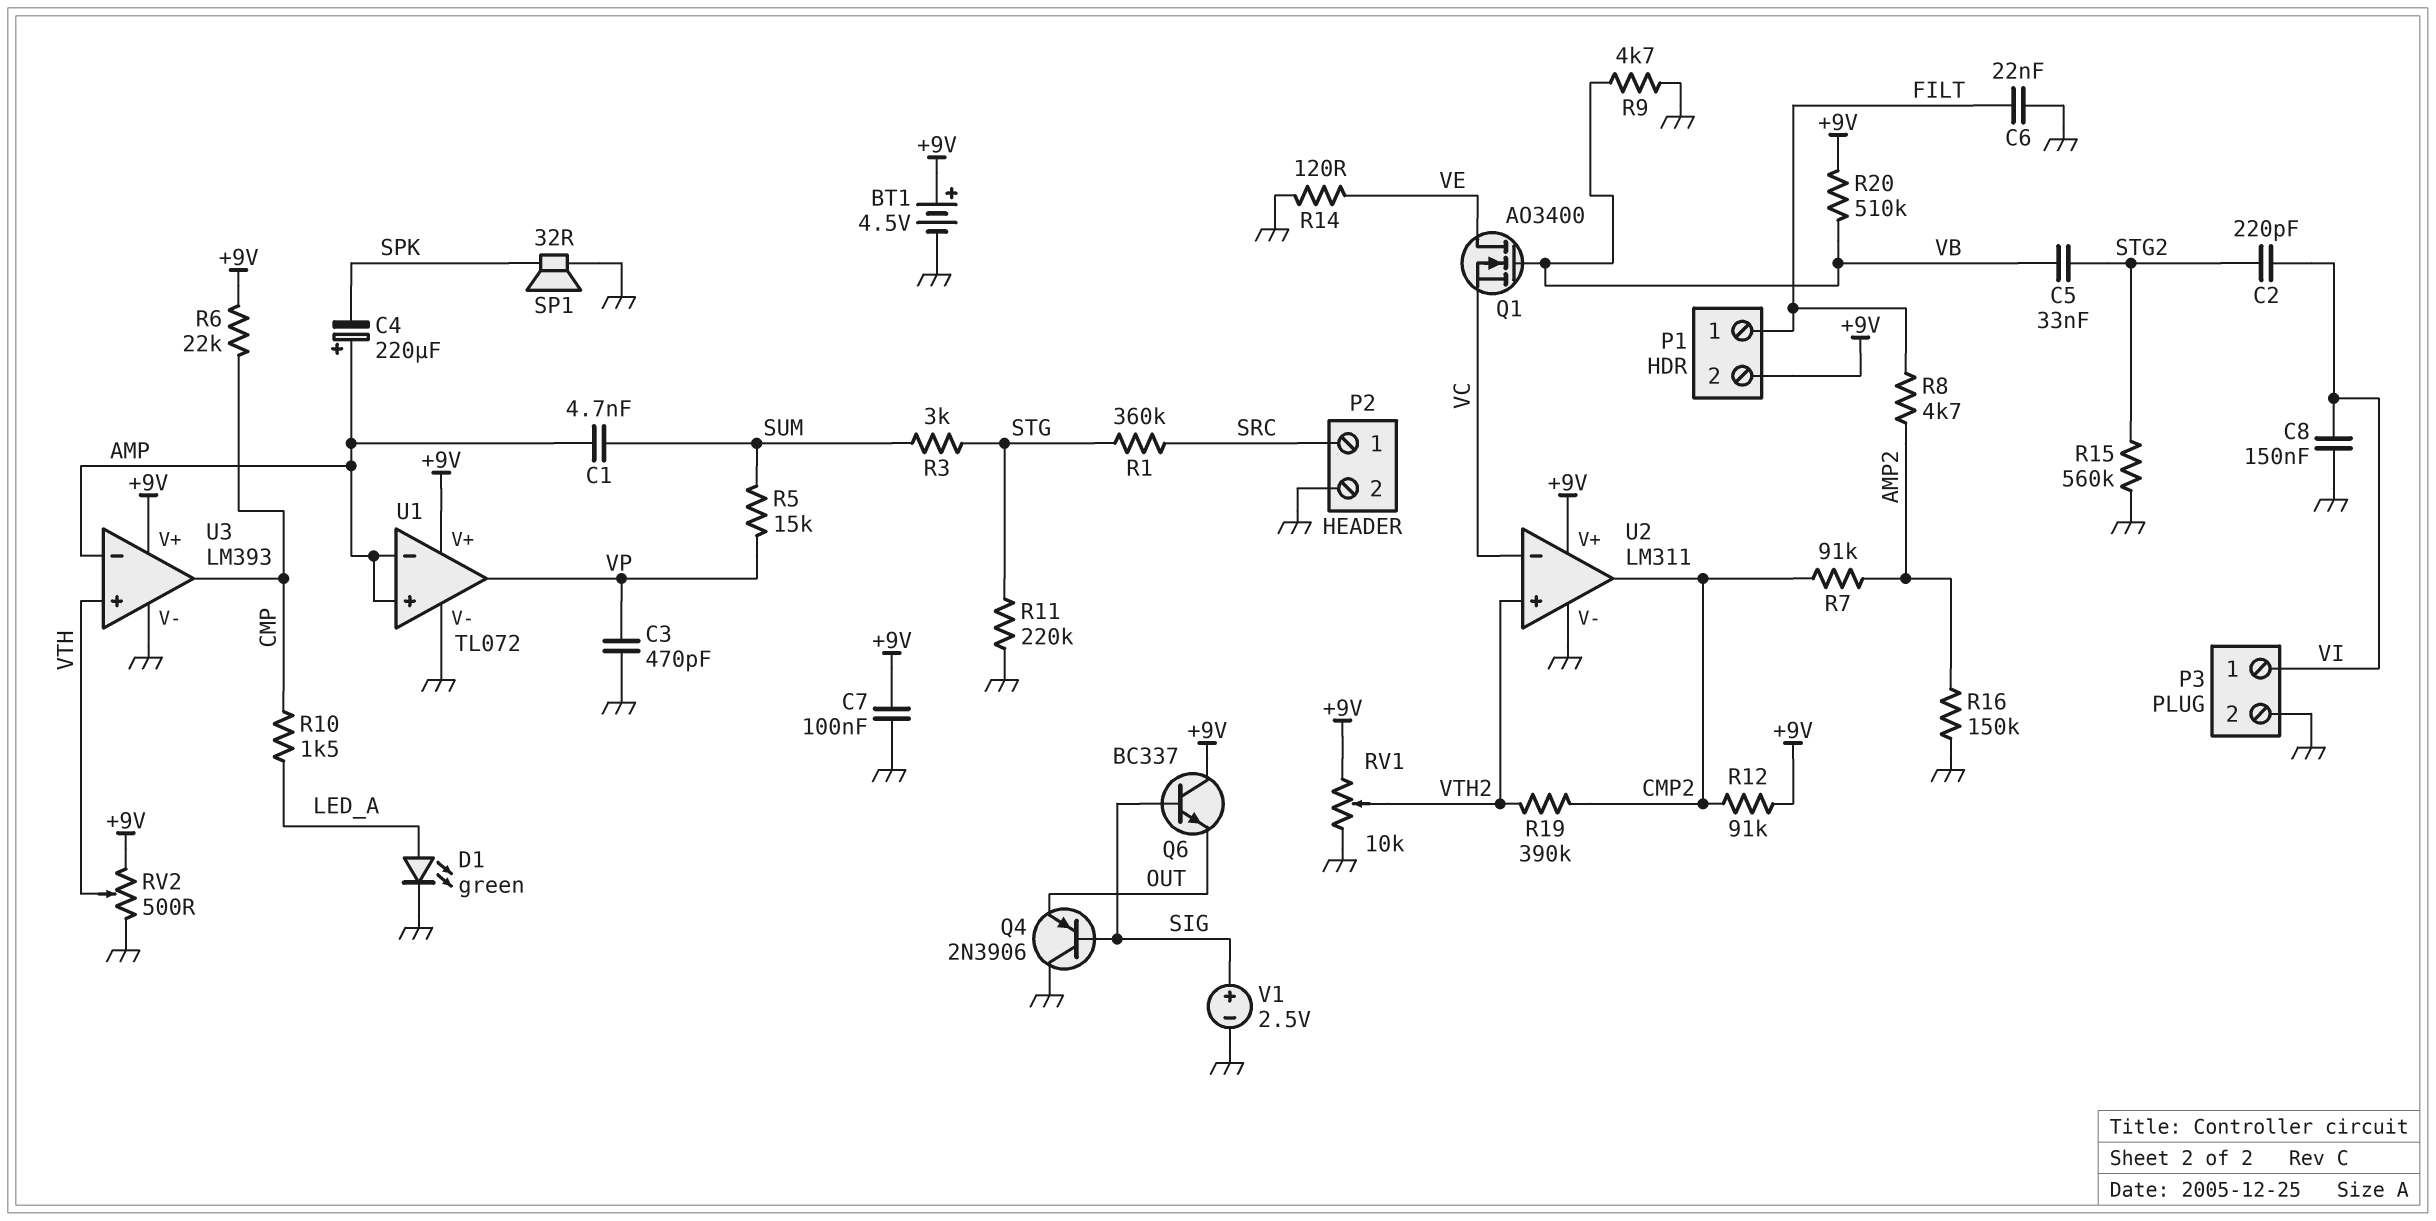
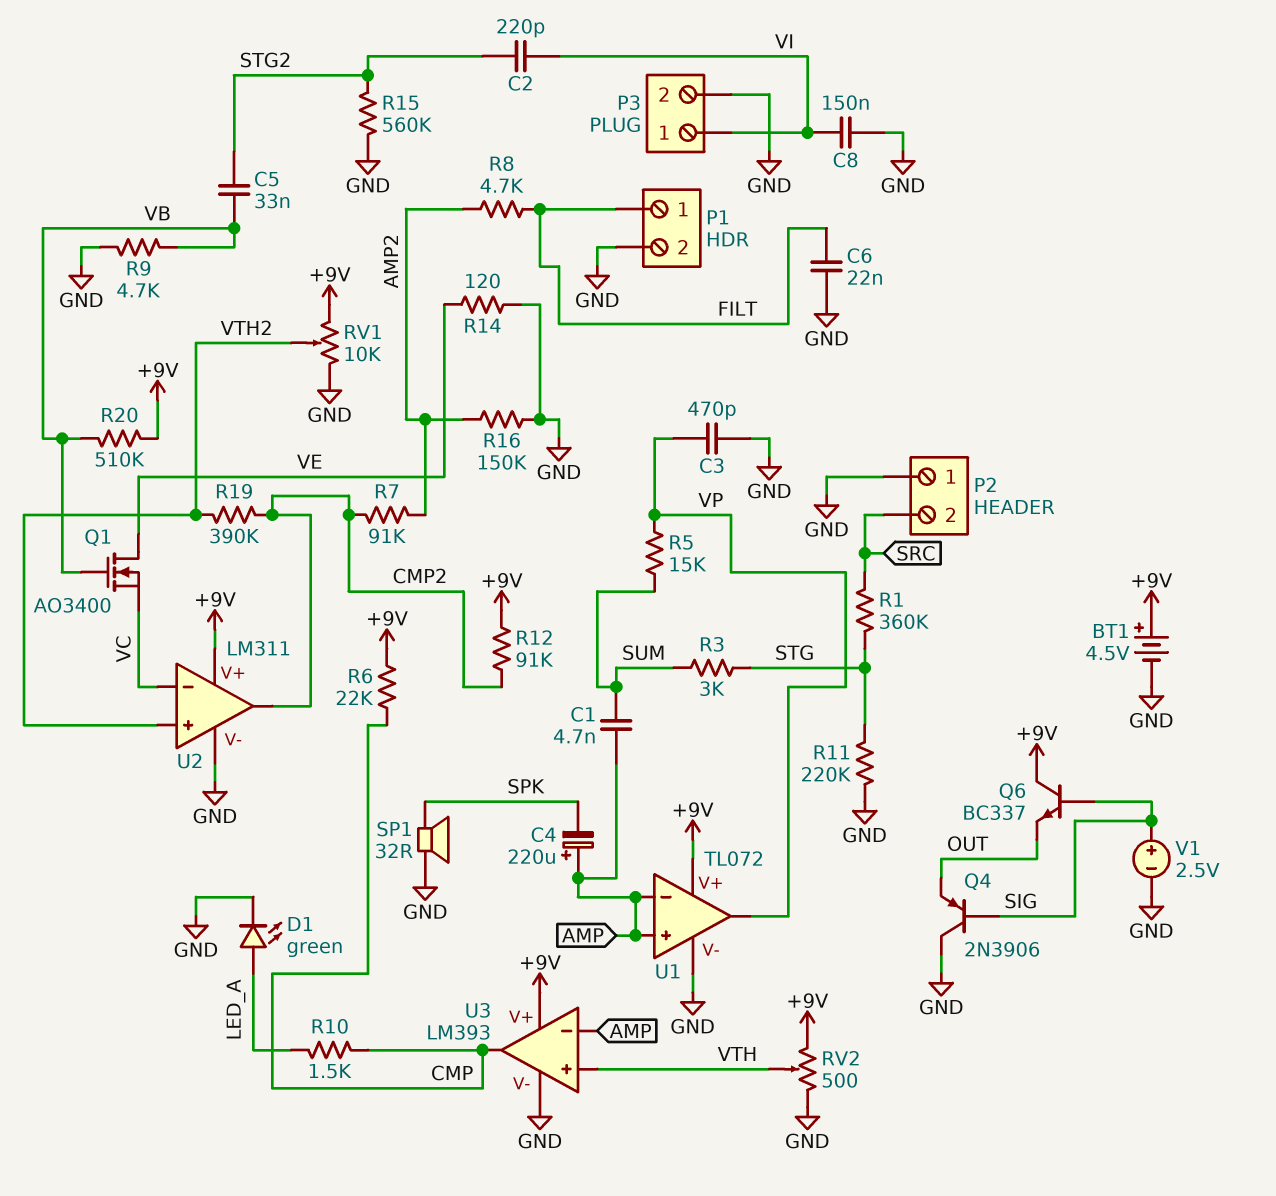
C7: 100nF (+9V, GND) -> none
P1 pin 2: +9V -> GND
P2 pin 1: SRC -> GND
P2 pin 2: GND -> SRC

